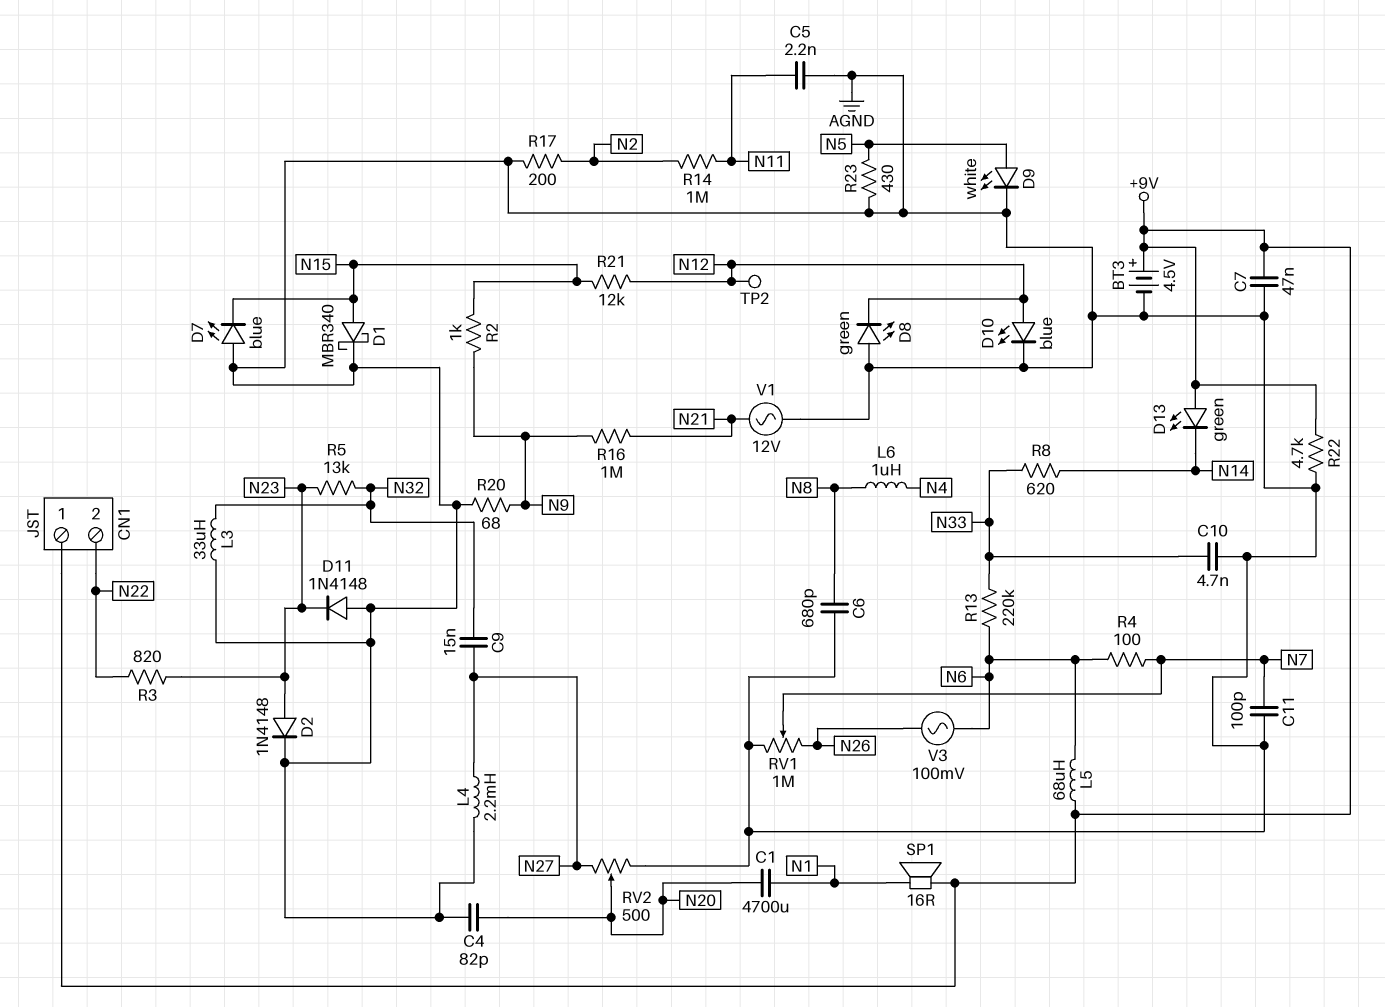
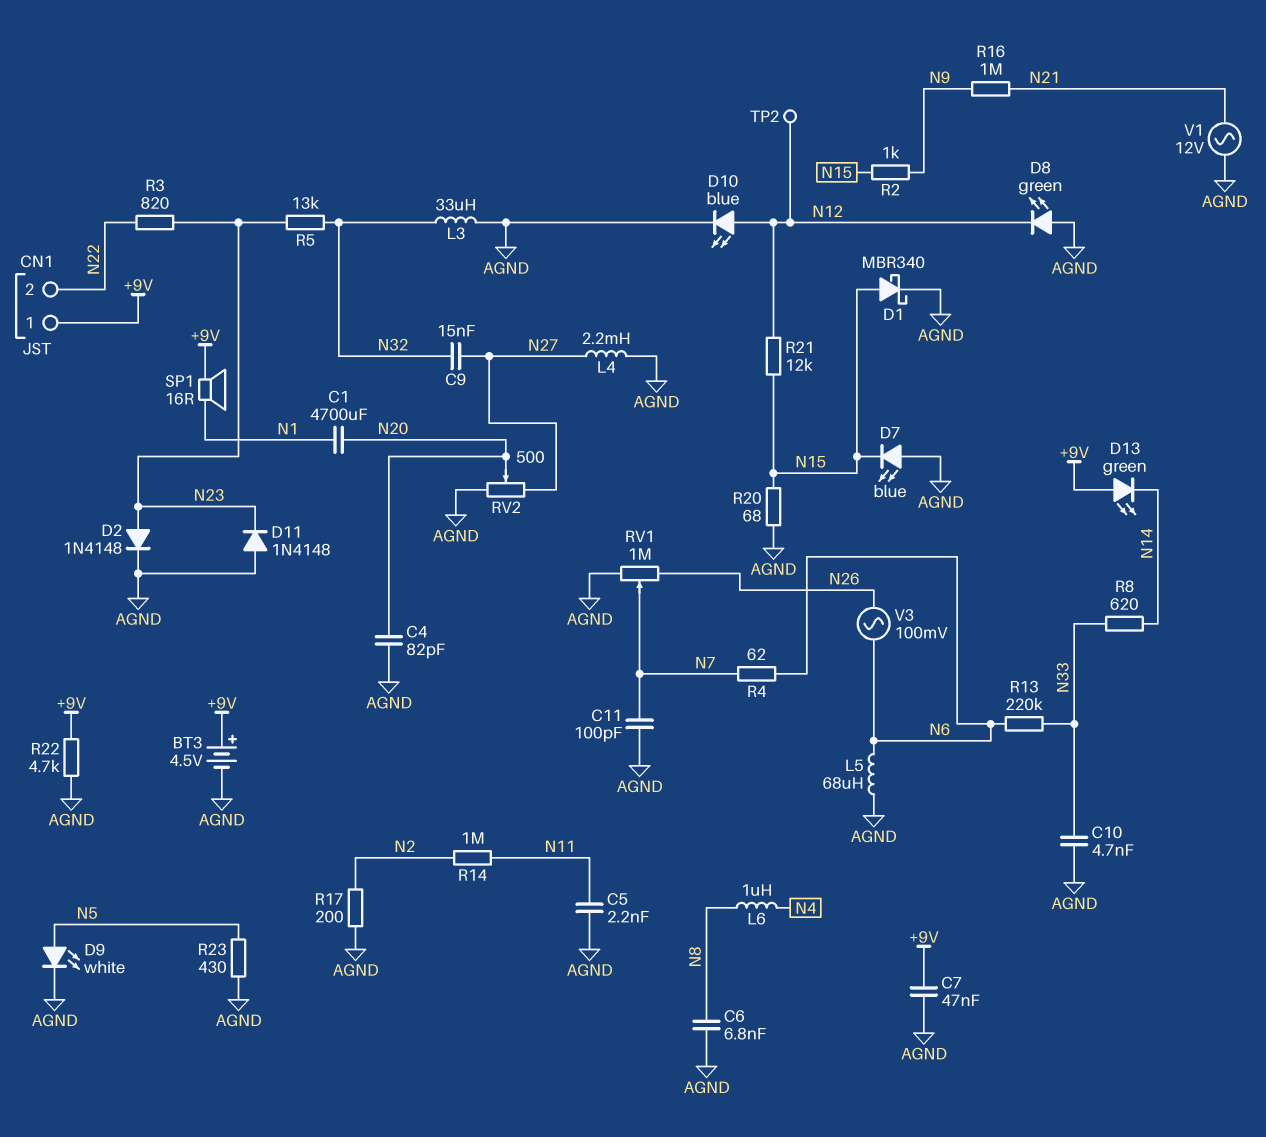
C6: 680pF (AGND, N8) -> 6.8nF (AGND, N8)
L5: 68uH (+9V, N6) -> 68uH (AGND, N6)
R4: 100 (N6, N7) -> 62 (N6, N7)
R20: 68 (AGND, N9) -> 68 (AGND, N15)

